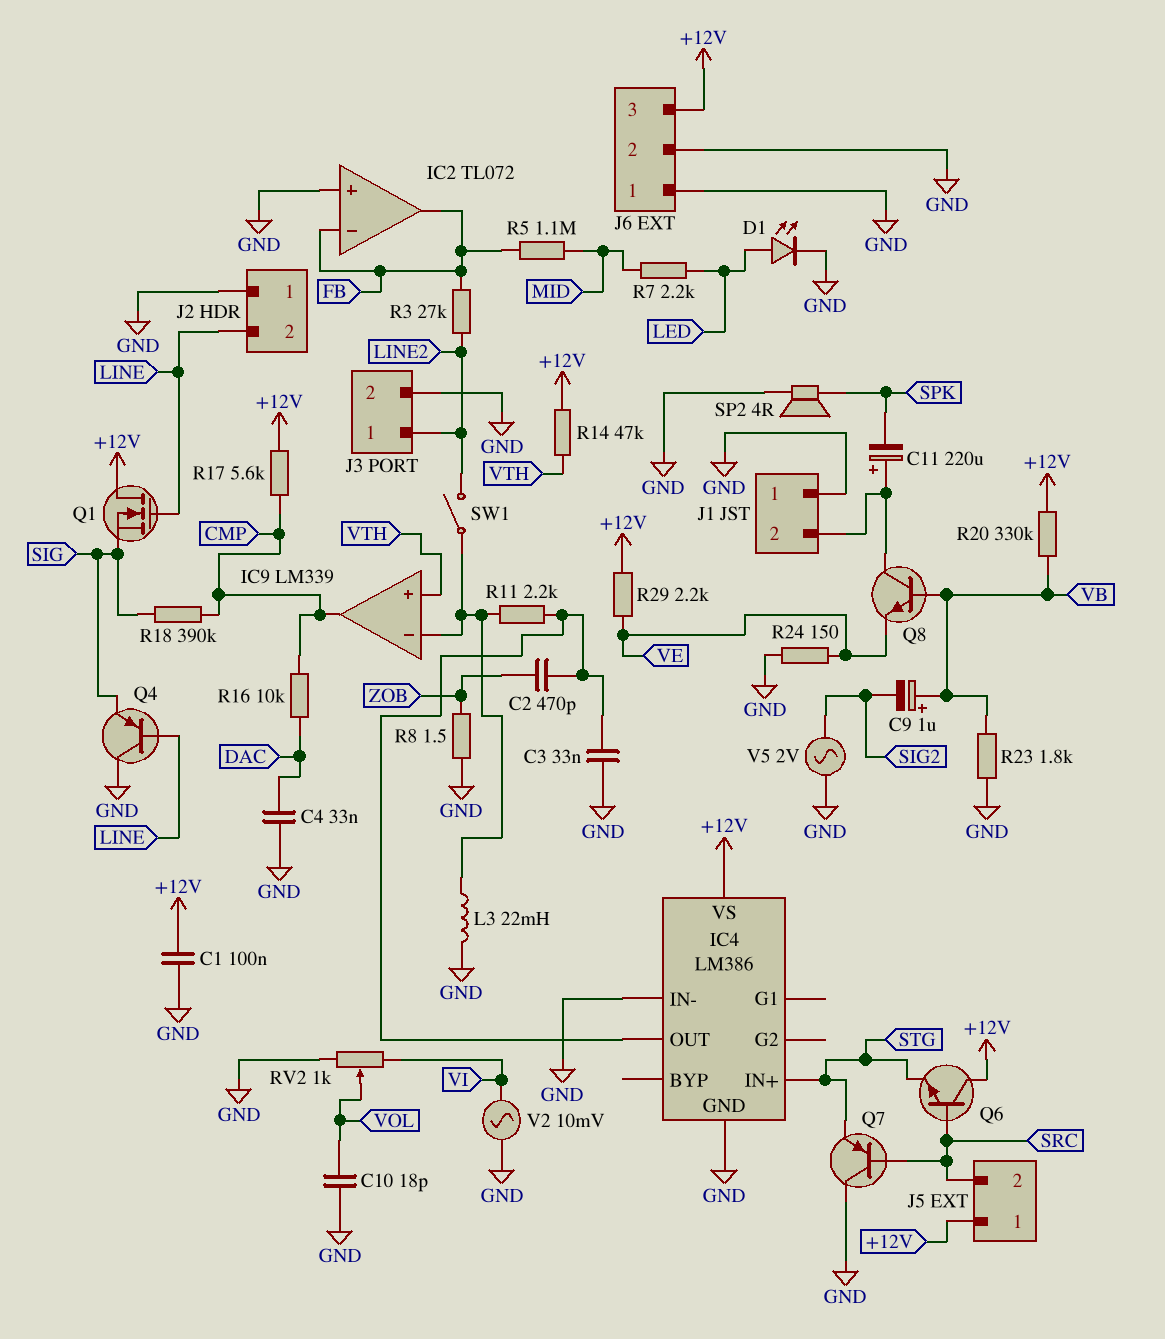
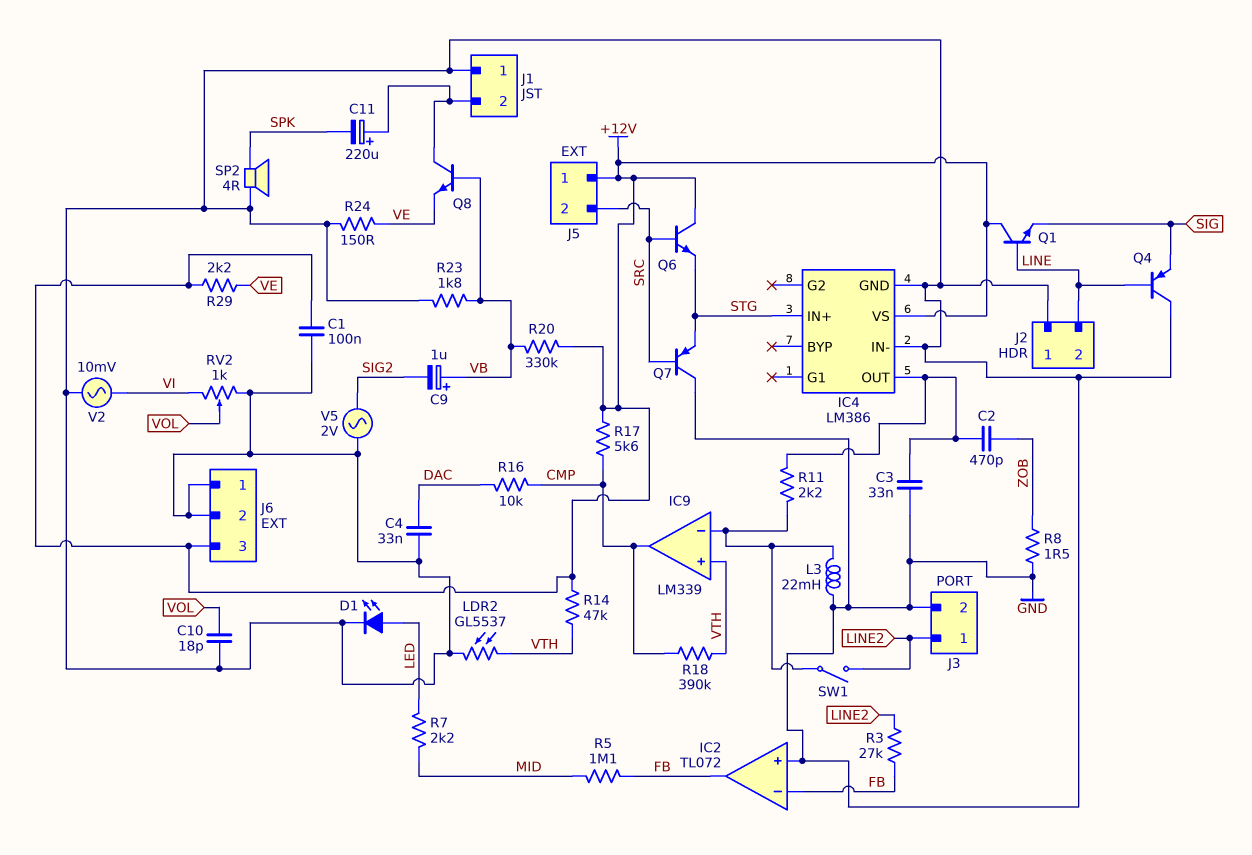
LDR2: none -> GL5537 (GND, VTH)
Q1: NMOS (G LINE, D +12V, S SIG) -> NPN (B LINE, C +12V, E SIG)
R18: 390k (CMP, SIG) -> 390k (CMP, VTH)

